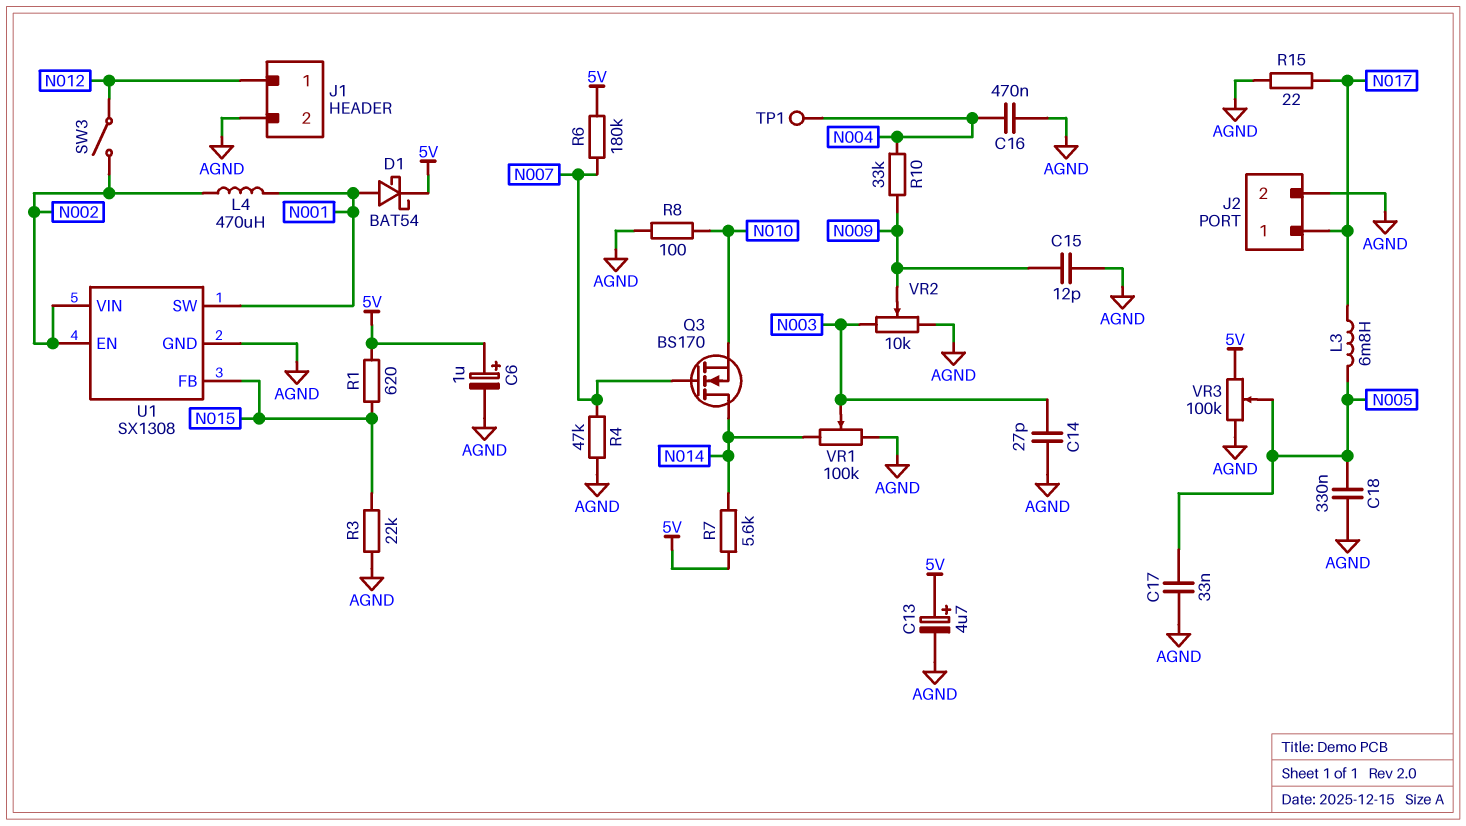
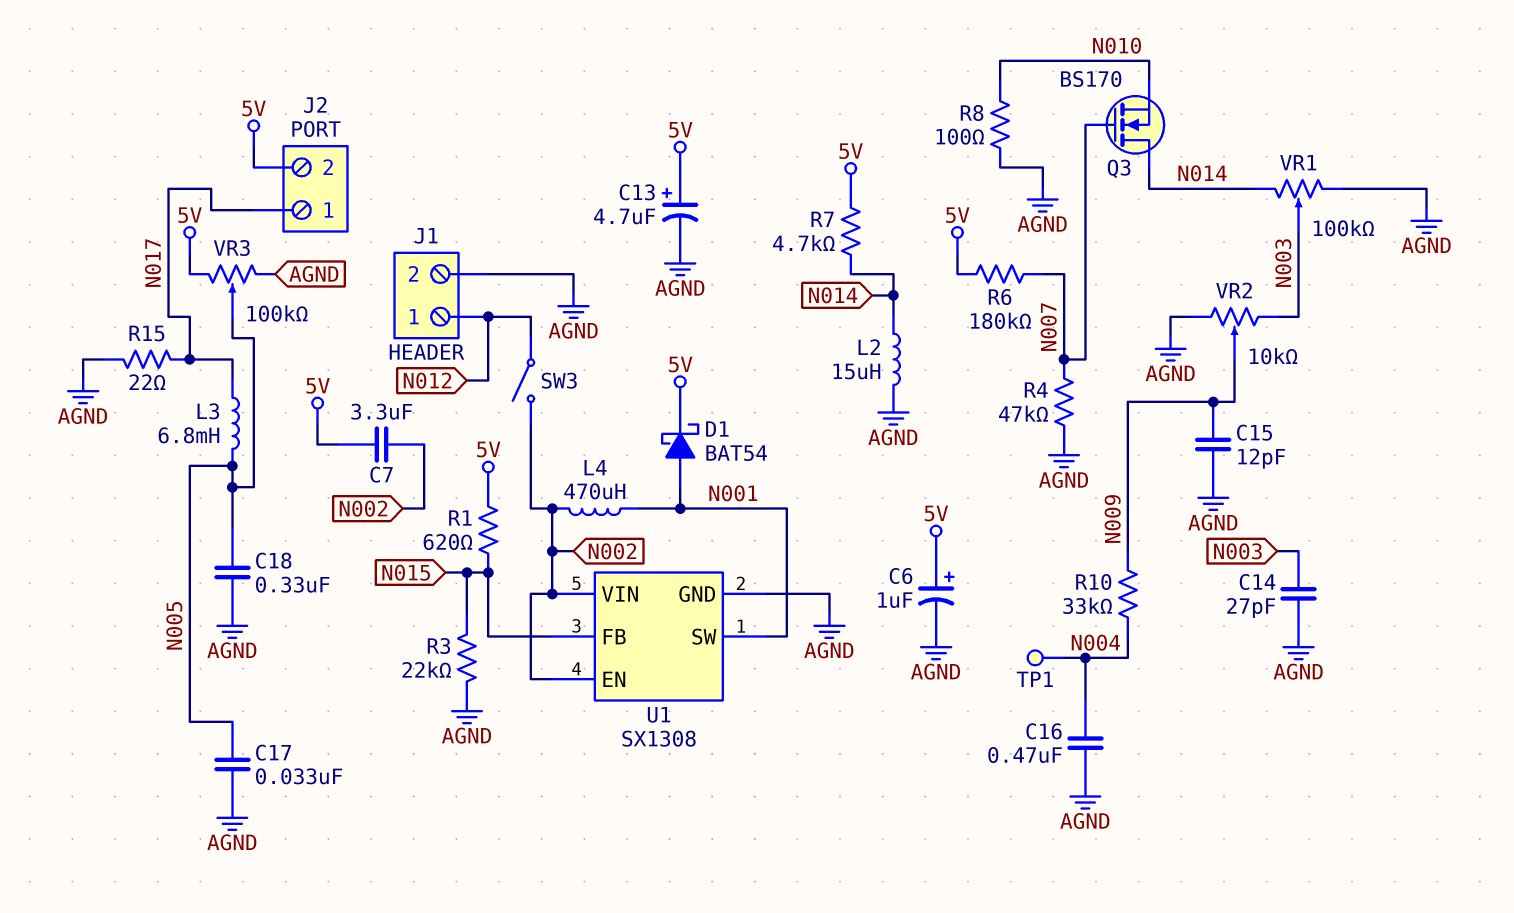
C7: none -> 3.3uF (5V, N002)
J2 pin 2: AGND -> 5V
L2: none -> 15uH (AGND, N014)
R7: 5.6k (5V, N014) -> 4.7k (5V, N014)

